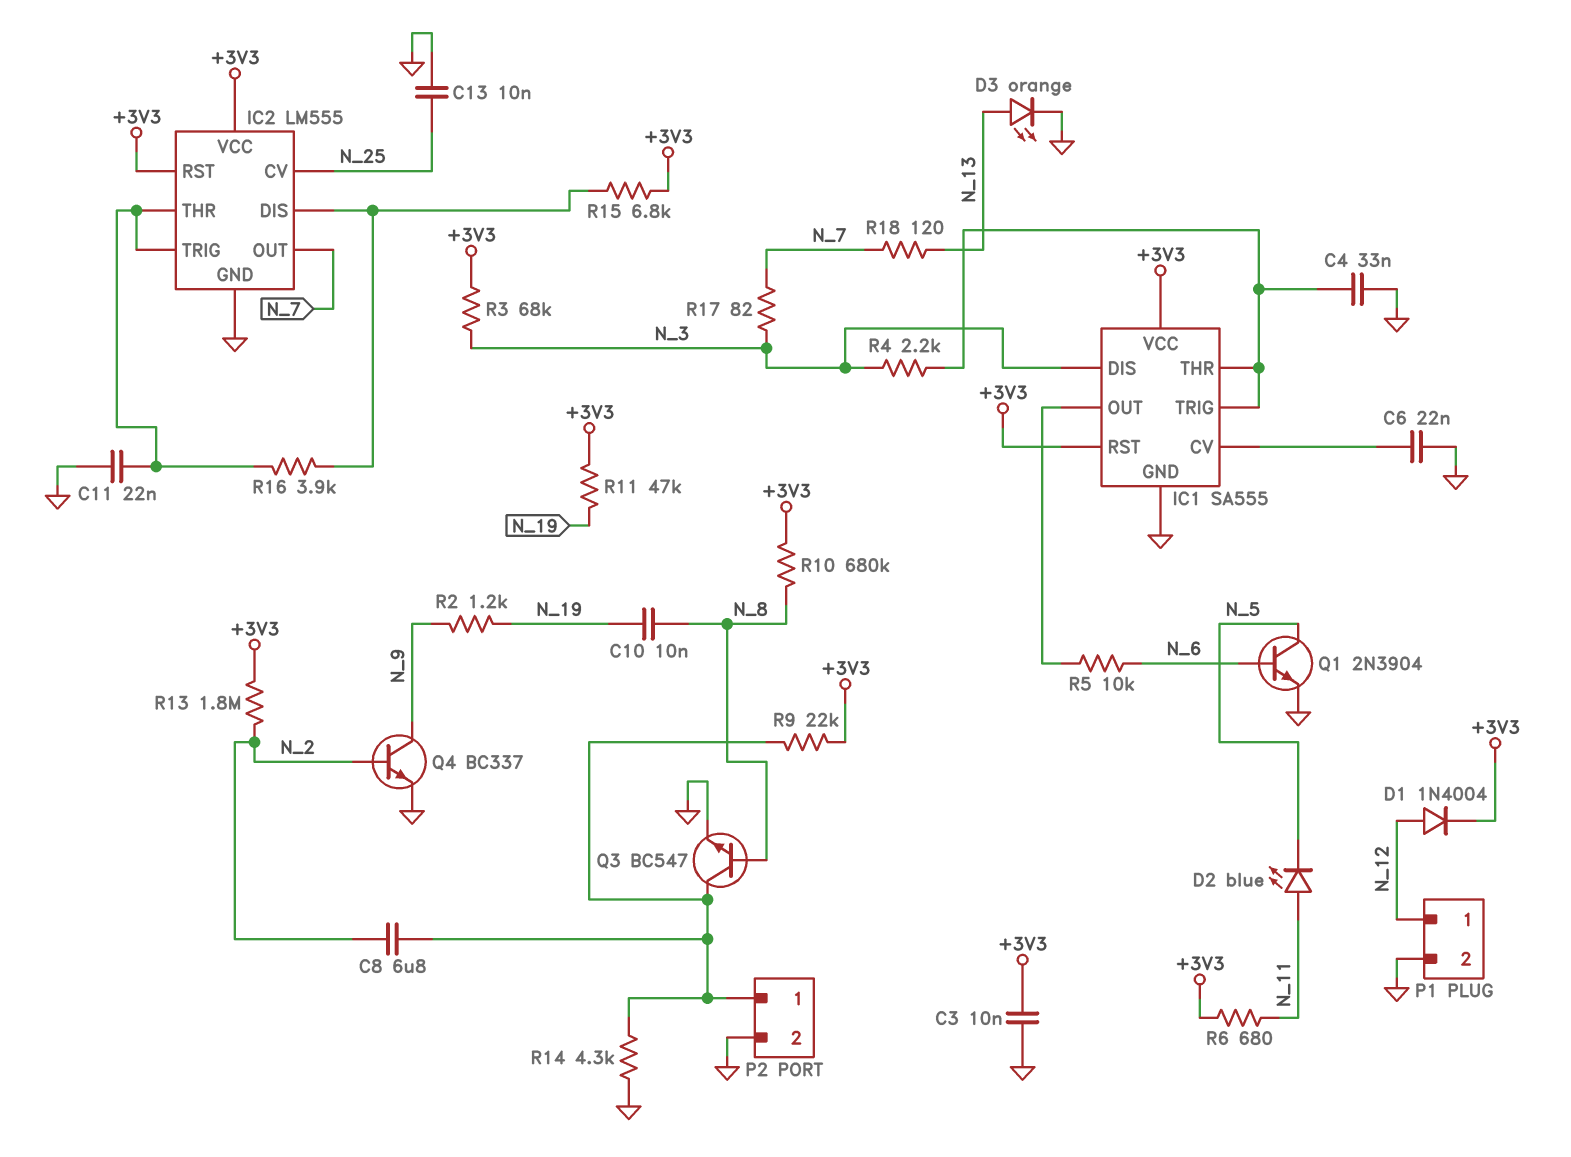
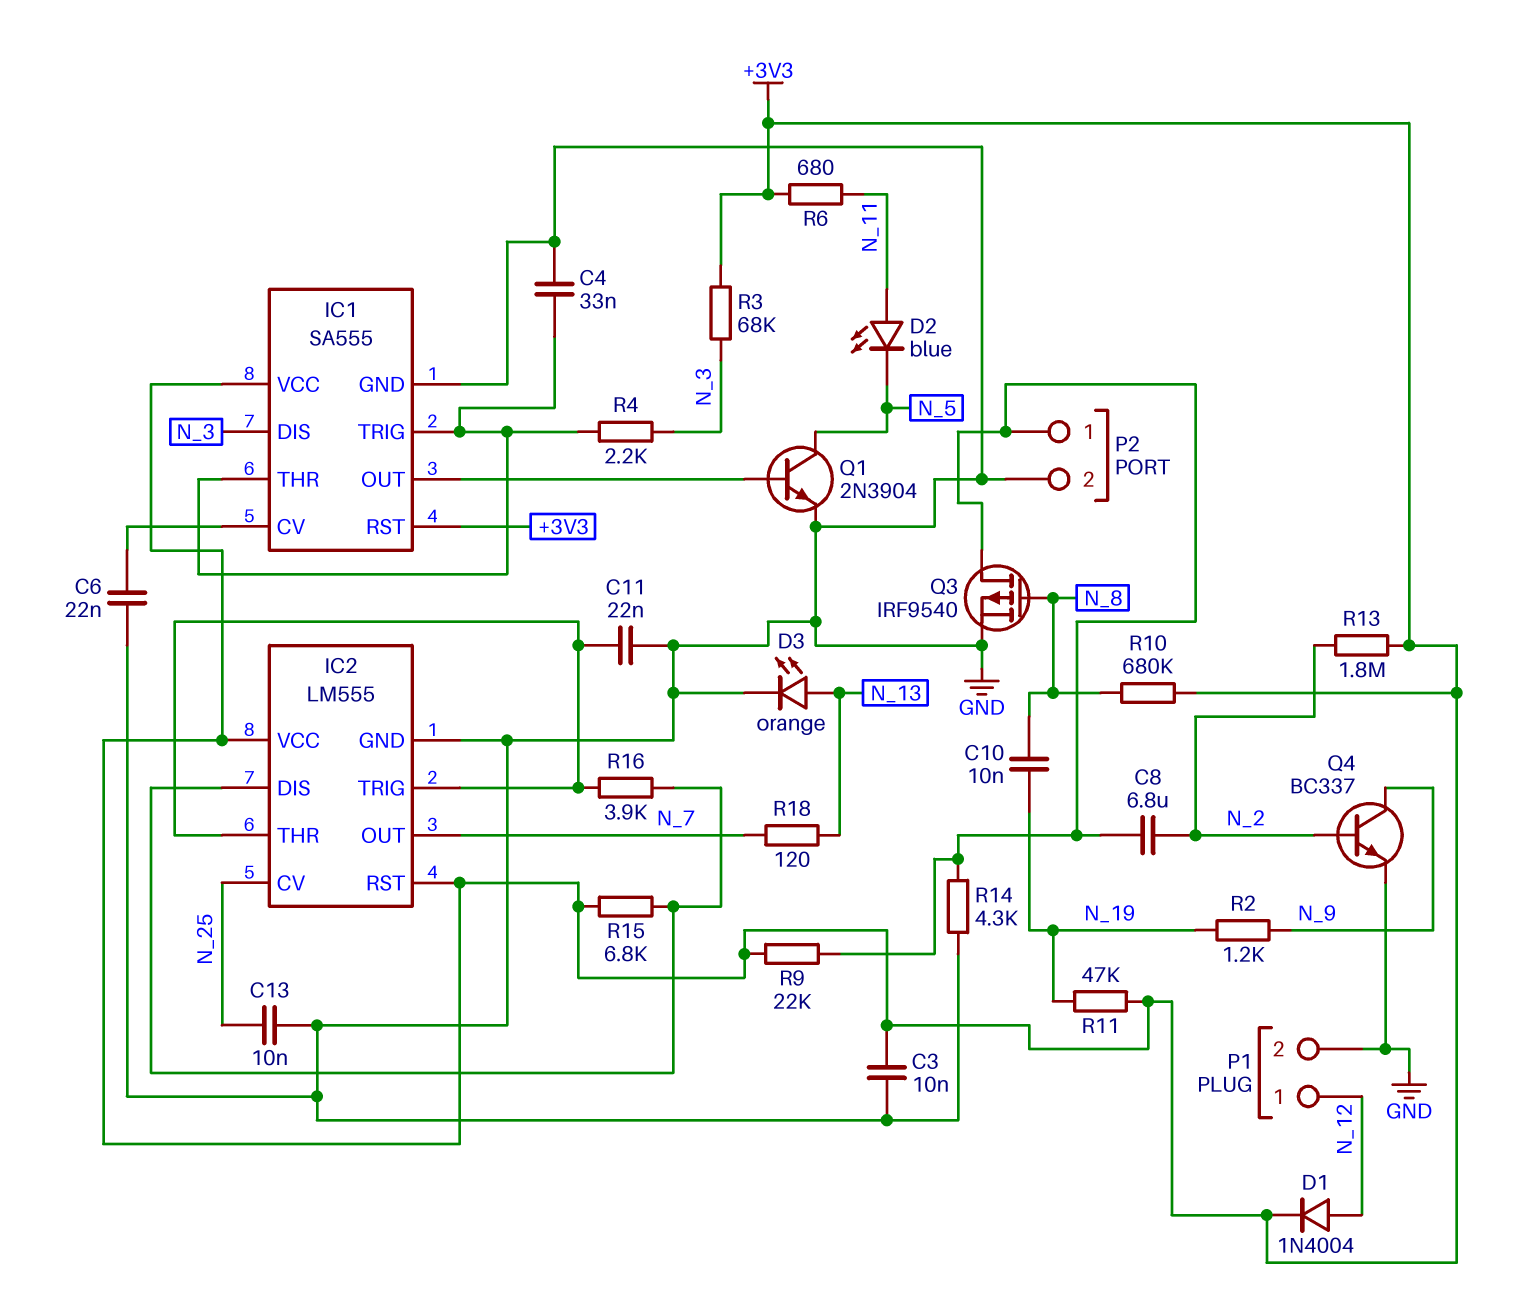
Q1: NPN 2N3904 (B N_6, C N_5, E GND) -> NPN 2N3904 (B IC1/OUT, C N_5, E GND)
Q3: NPN BC547 (B N_8, C P2/1, E GND) -> PMOS IRF9540 (G N_8, D P2/1, S GND)
R5: 10k (IC1/OUT, N_6) -> none
R17: 82 (N_3, N_7) -> none

